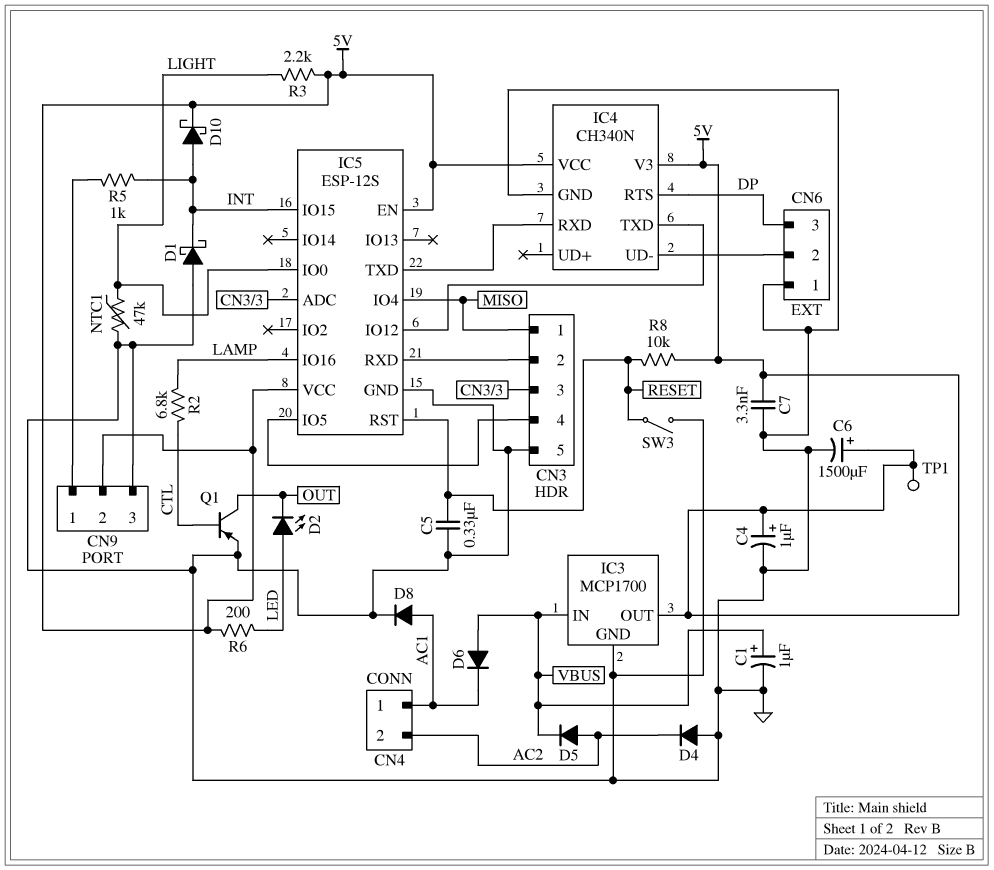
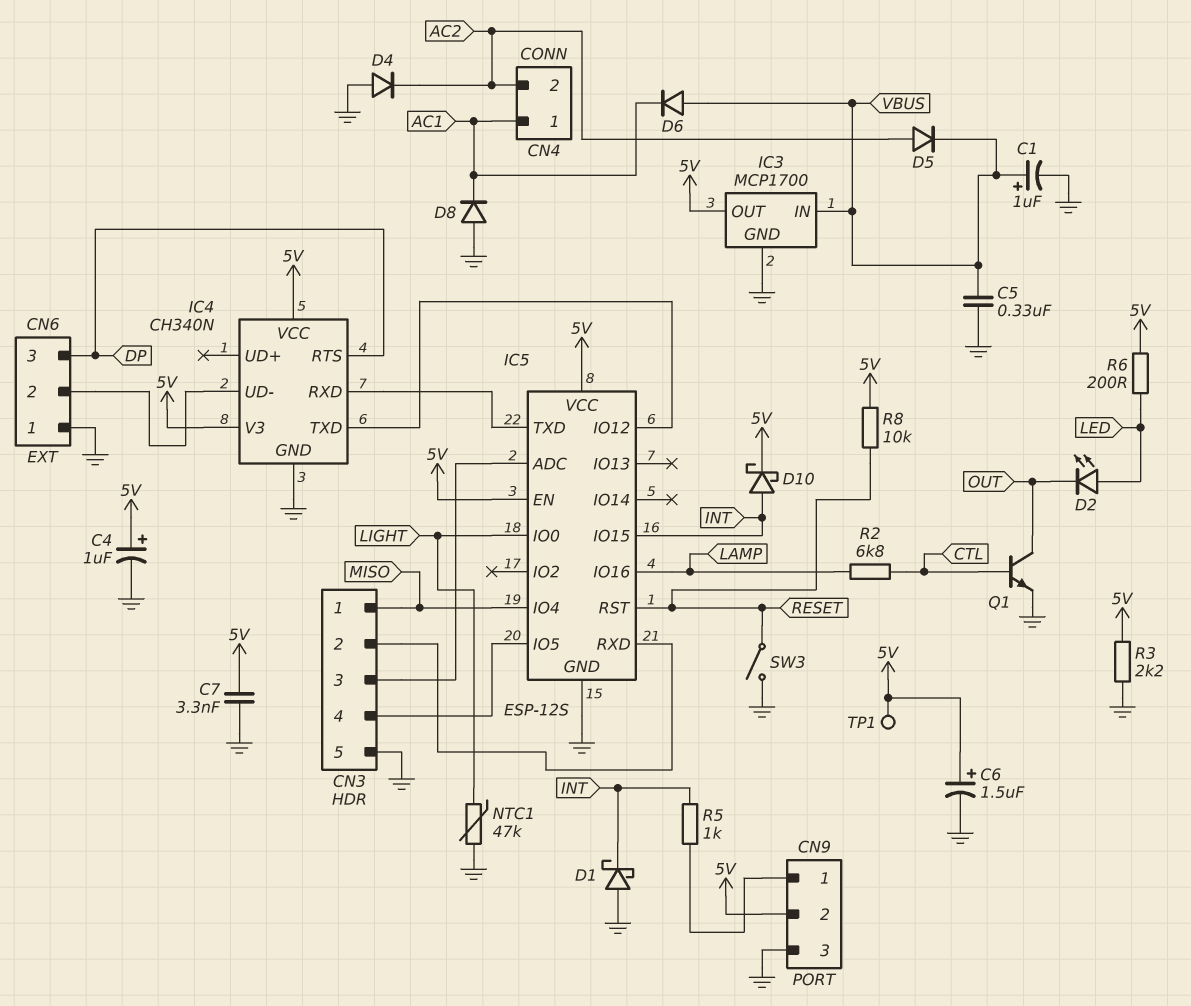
C5: 330nF (GND, RESET) -> 330nF (GND, VBUS)
C6: 1500uF (plus 5V, minus GND) -> 1.5uF (plus 5V, minus GND)
D8: diode (A AC1, K GND) -> diode (A GND, K AC1)
Q1: PNP (B CTL, C OUT, E GND) -> NPN (B CTL, C OUT, E GND)
R3: 2.2k (5V, LIGHT) -> 2.2k (5V, GND)

